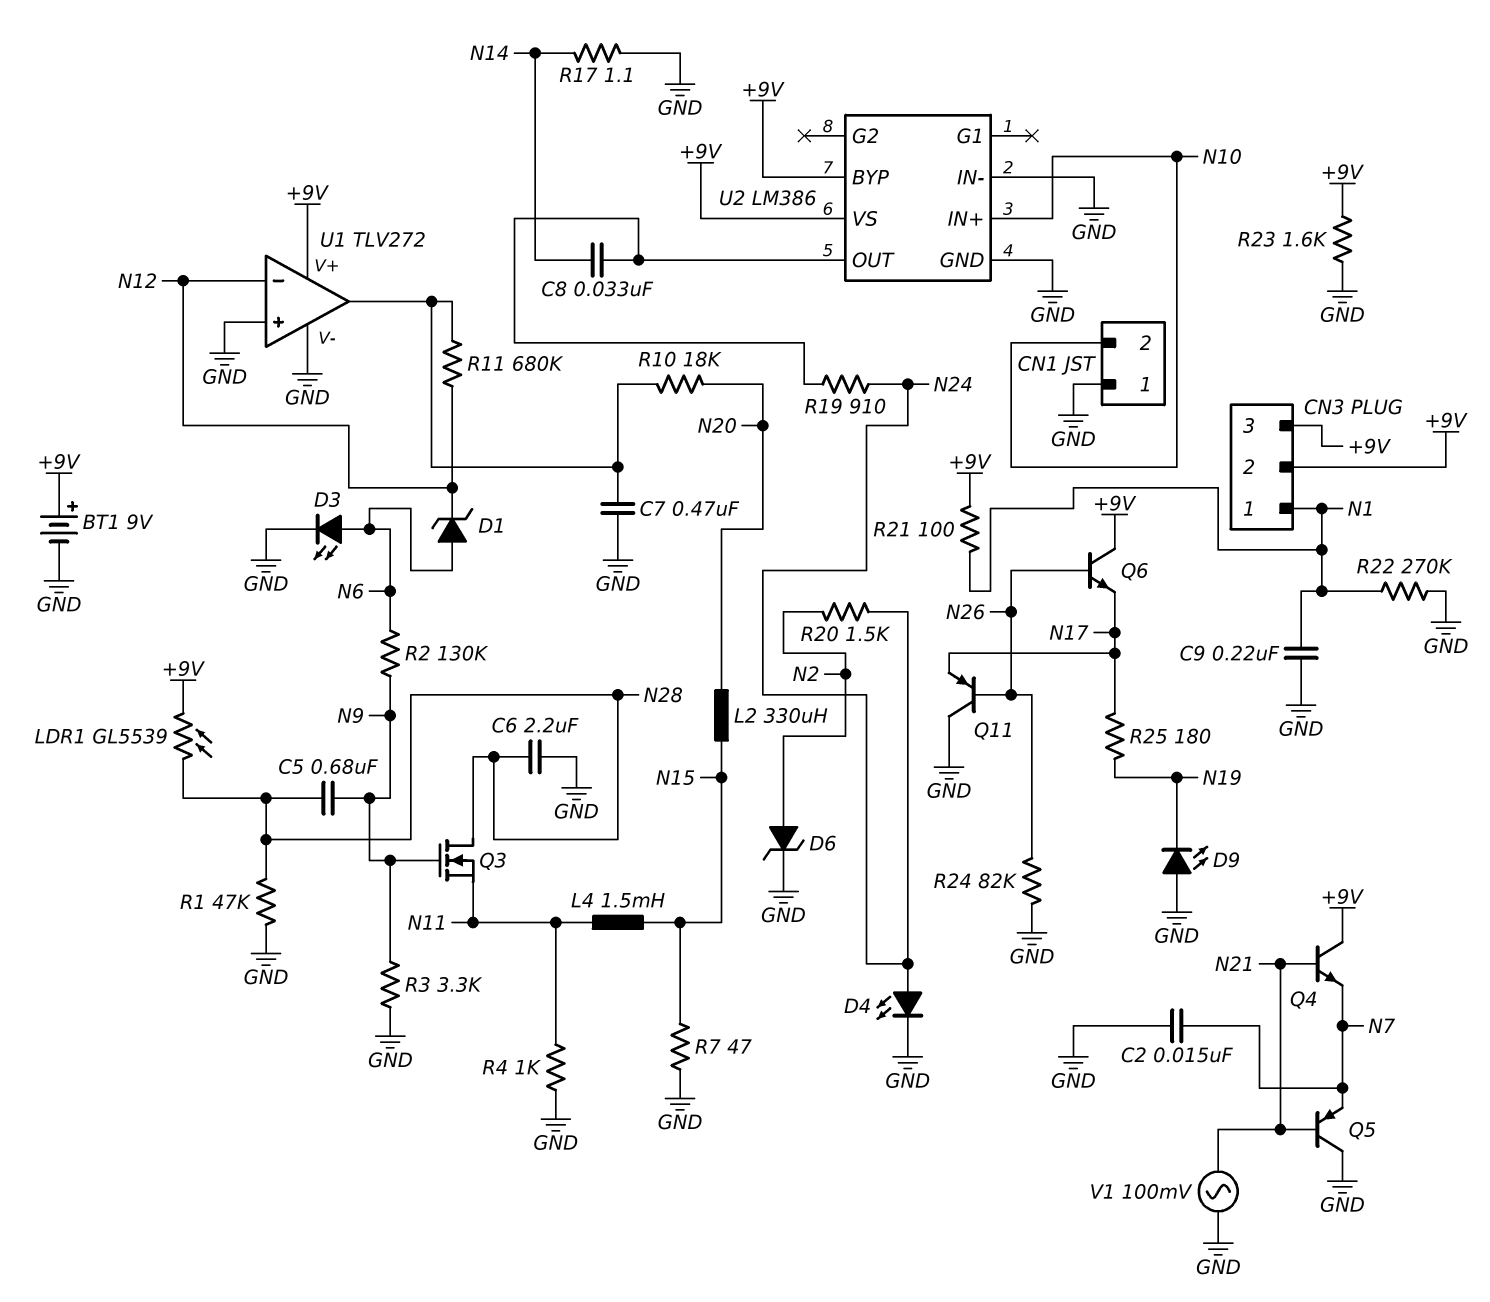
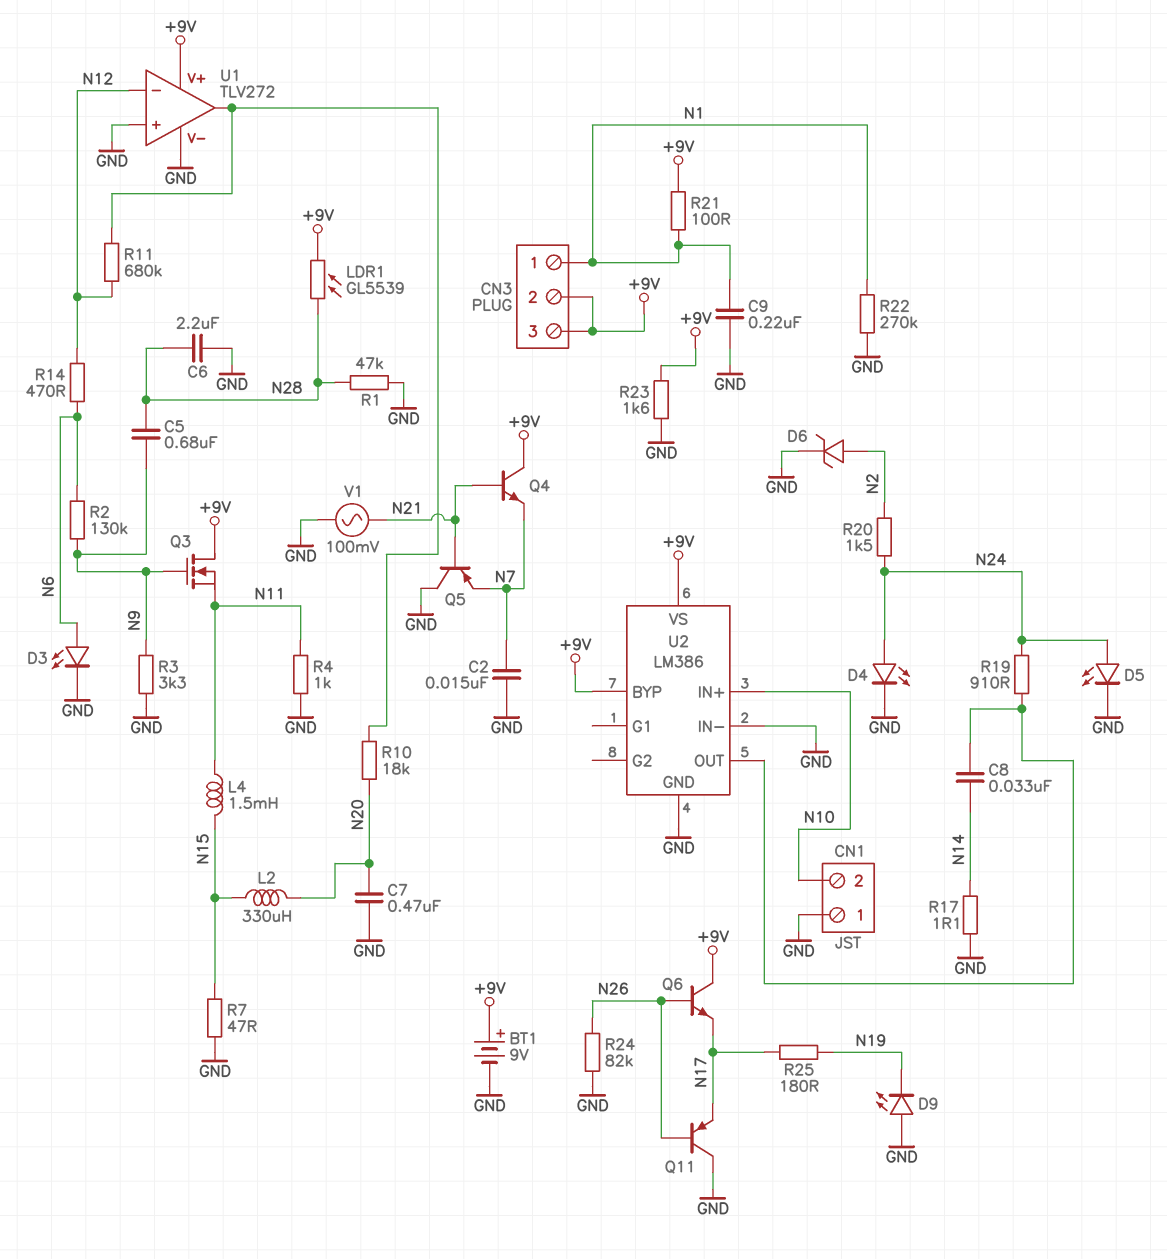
C7: 470nF (GND, U1/out) -> 470nF (GND, N20)
D1: zener (A N6, K N12) -> none
D5: none -> LED (A N24, K GND)
Q3: NMOS (G N9, D N28, S N11) -> NMOS (G N9, D +9V, S N11)
R14: none -> 470 (N6, N12)

